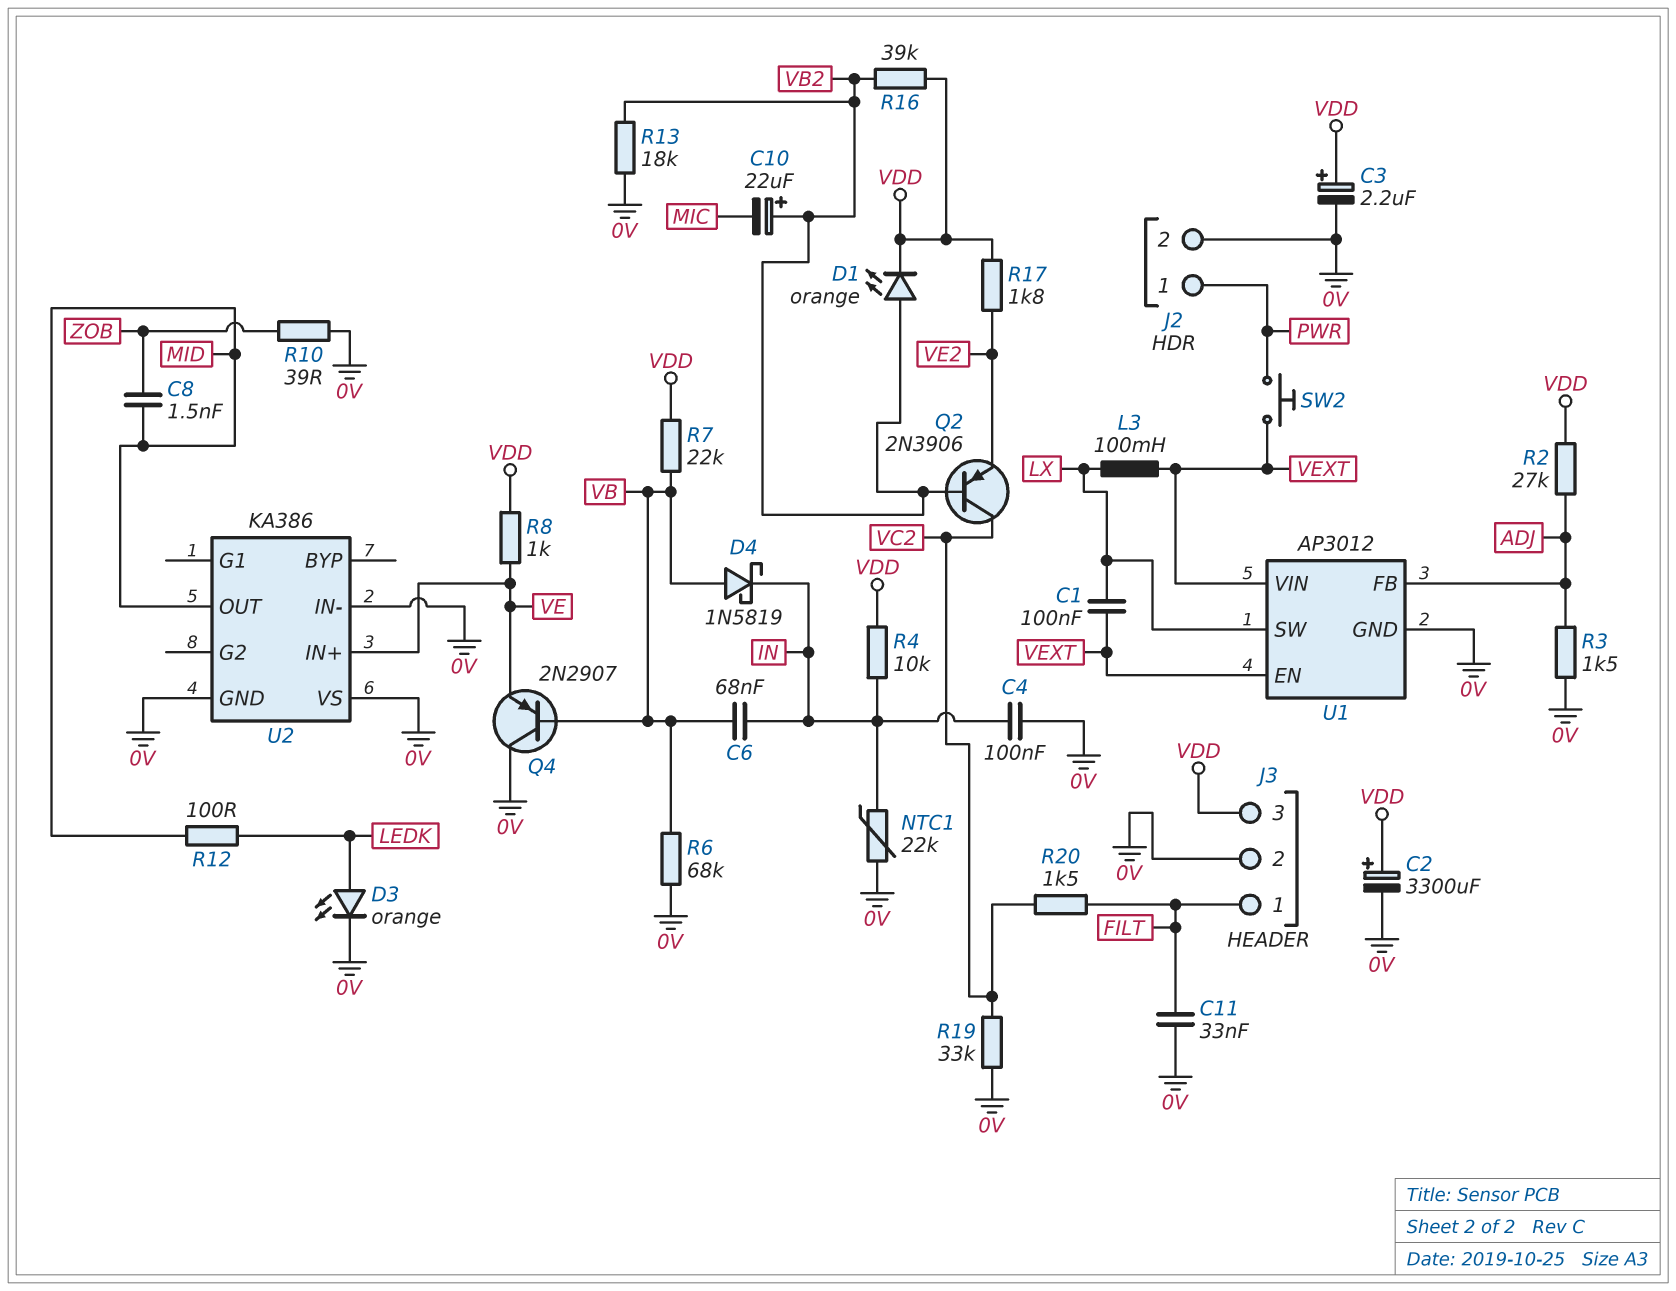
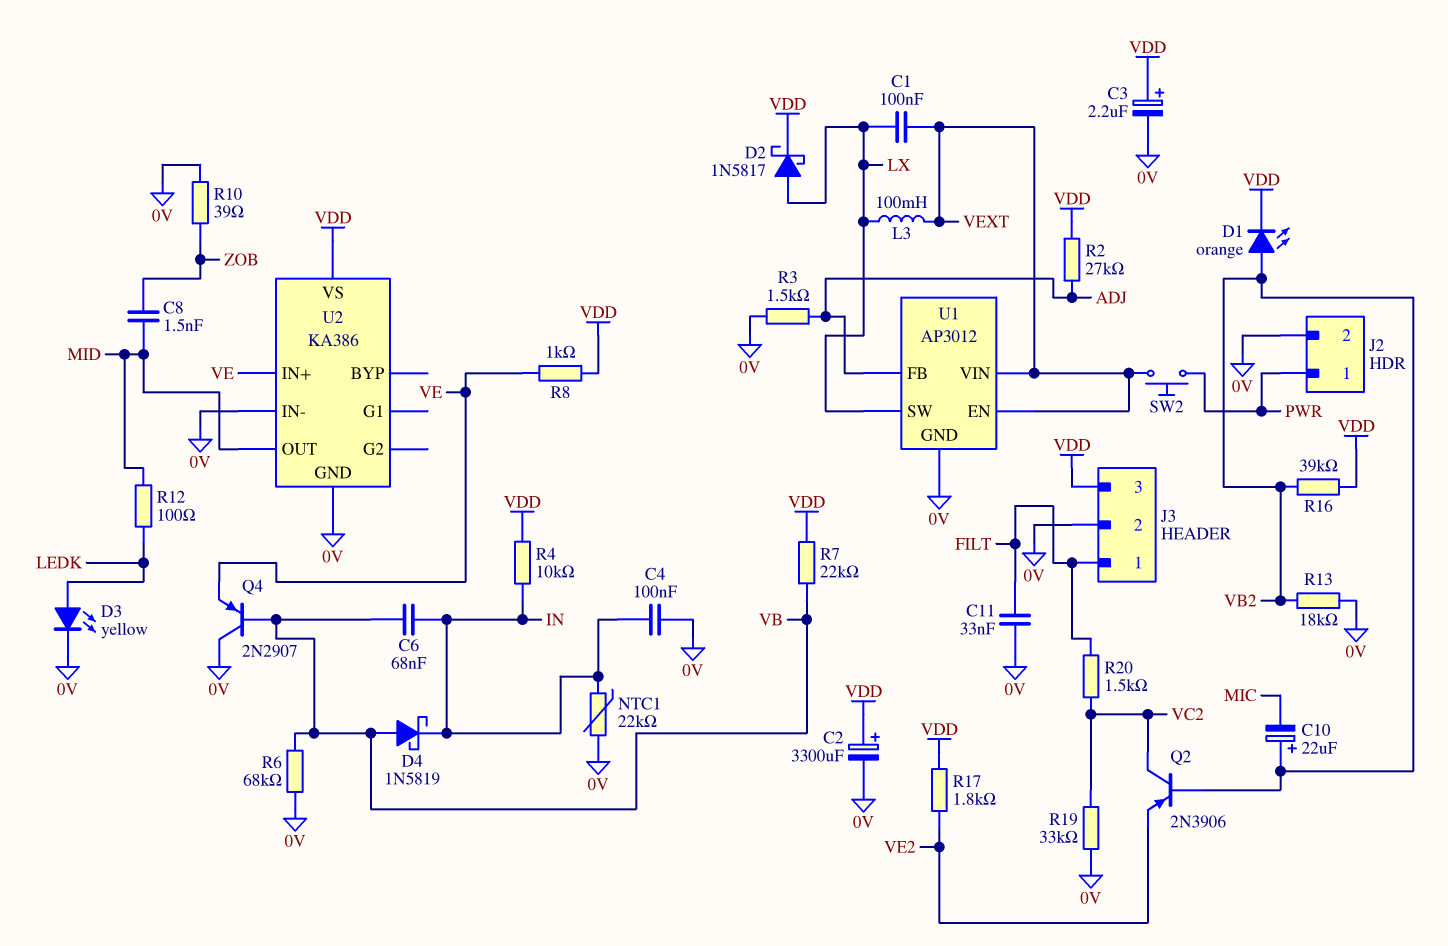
D2: none -> schottky 1N5817 (A LX, K VDD)
D3: LED orange (A LEDK, K 0V) -> LED yellow (A LEDK, K 0V)
U2 pin VS: 0V -> VDD

